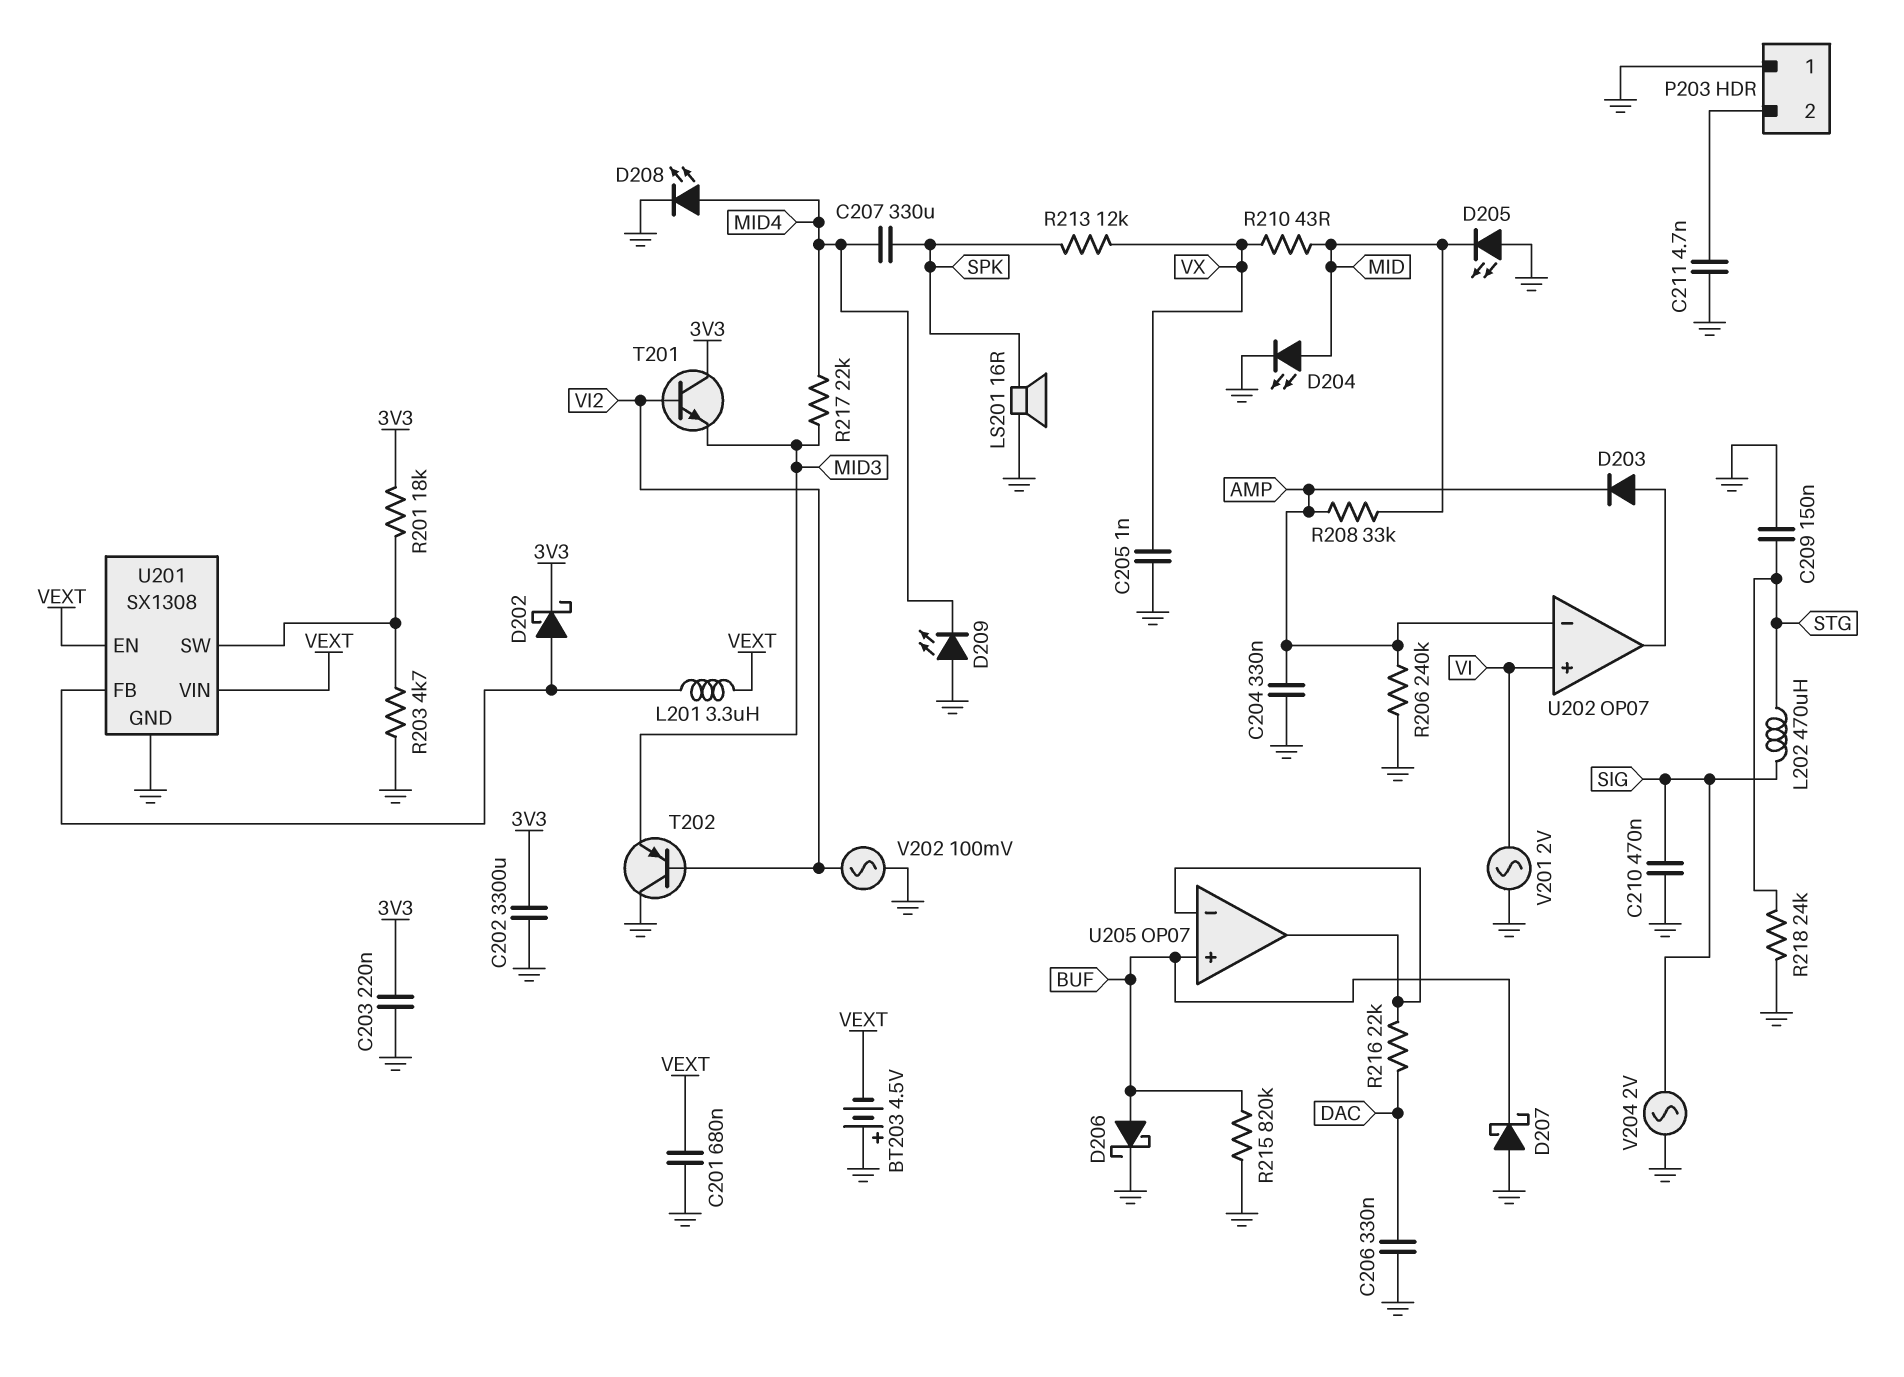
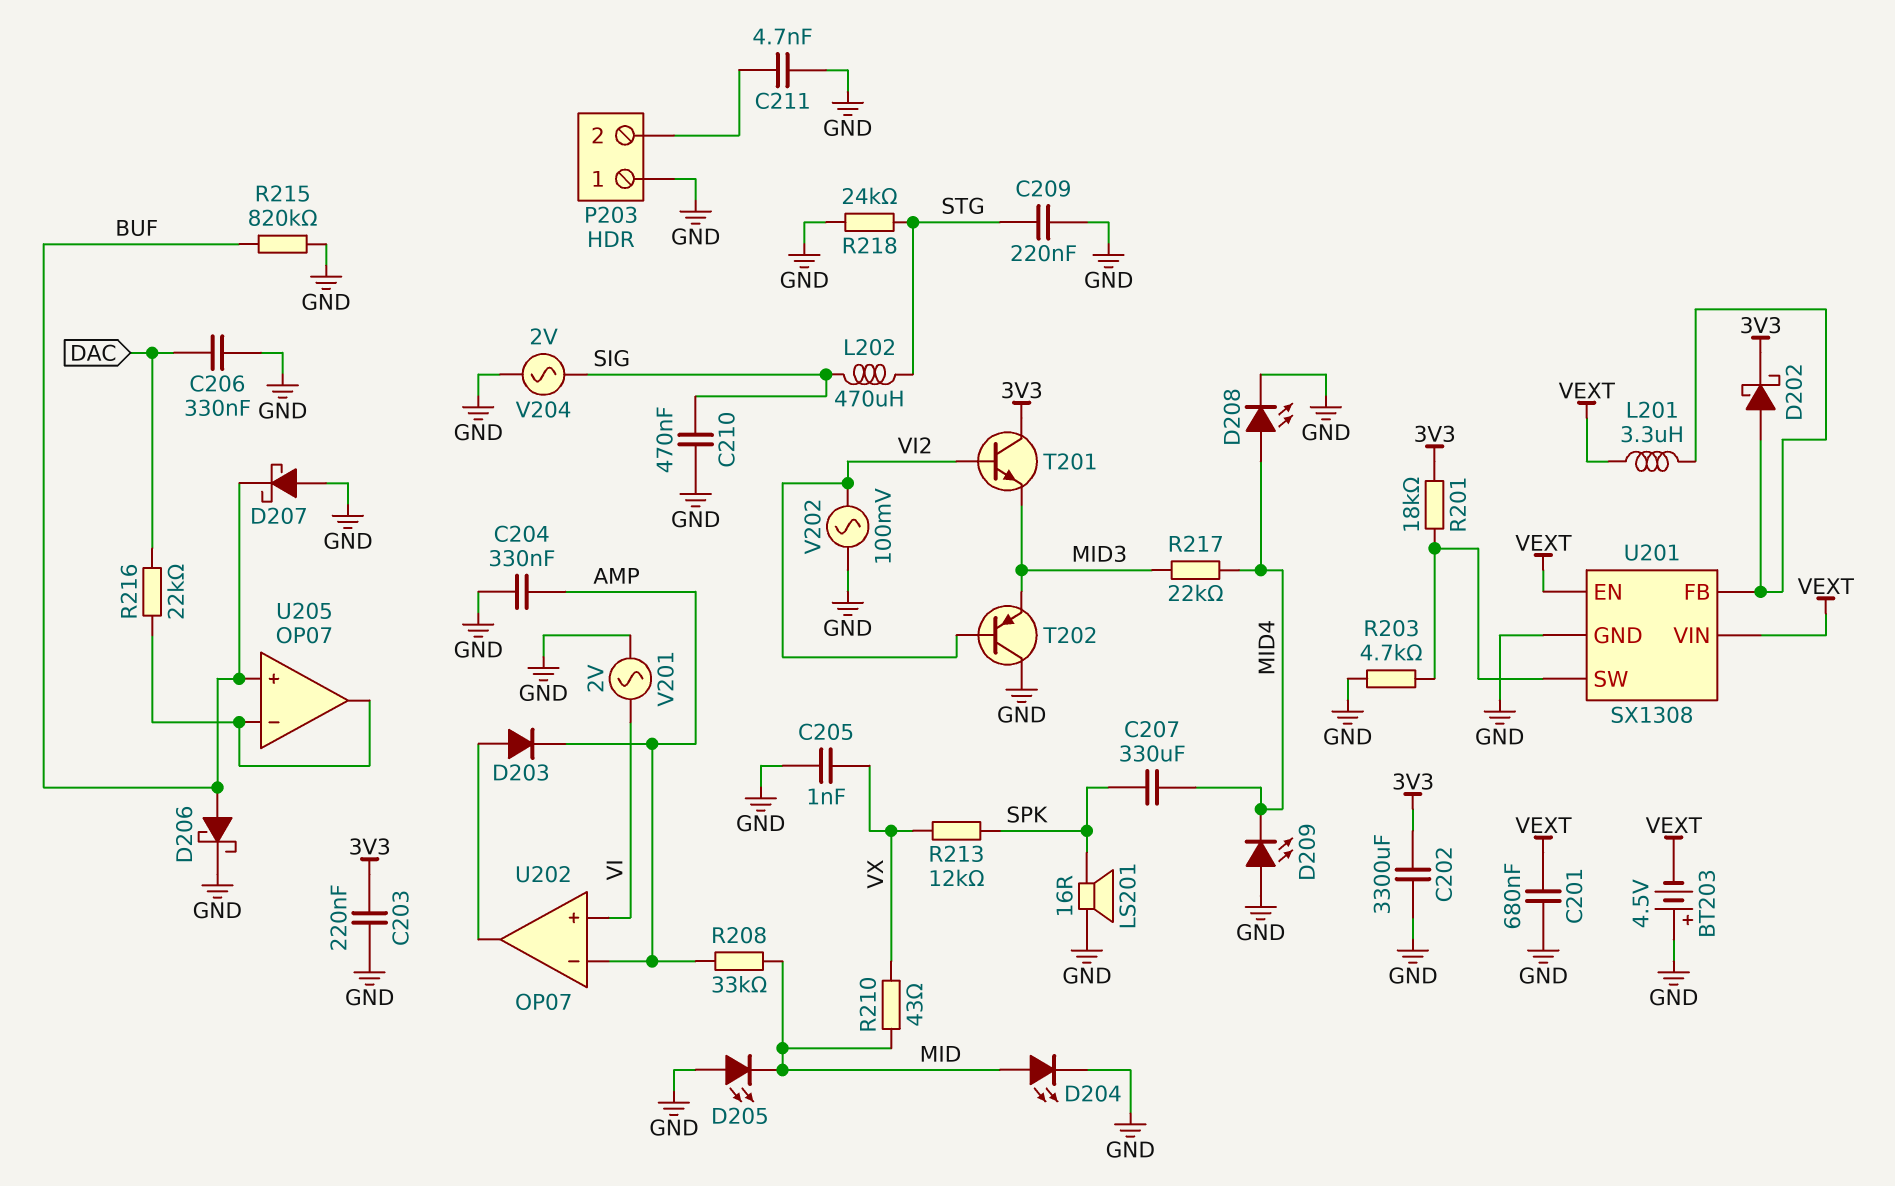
C209: 150nF (GND, STG) -> 220nF (GND, STG)
R206: 240k (AMP, GND) -> none

